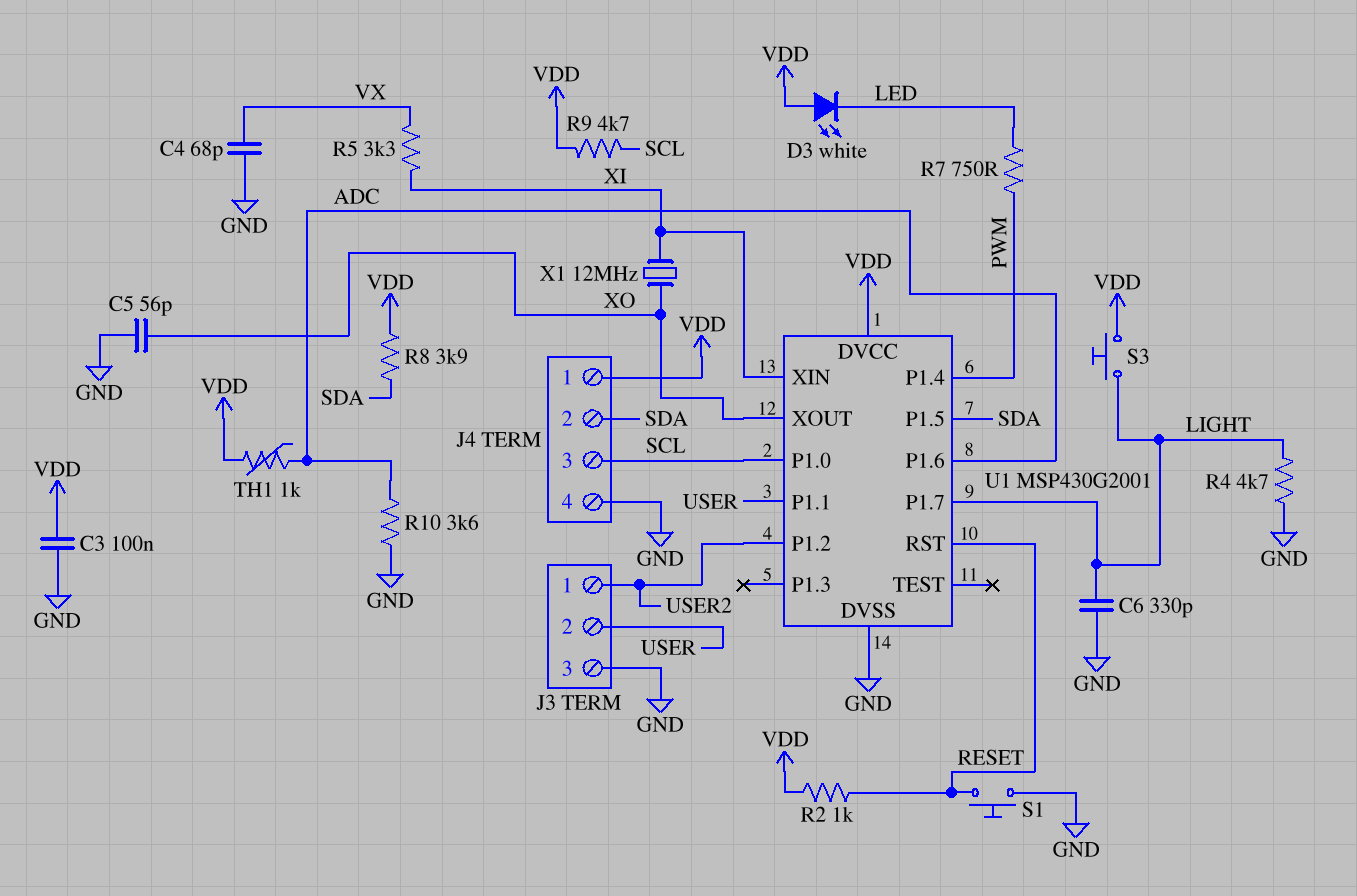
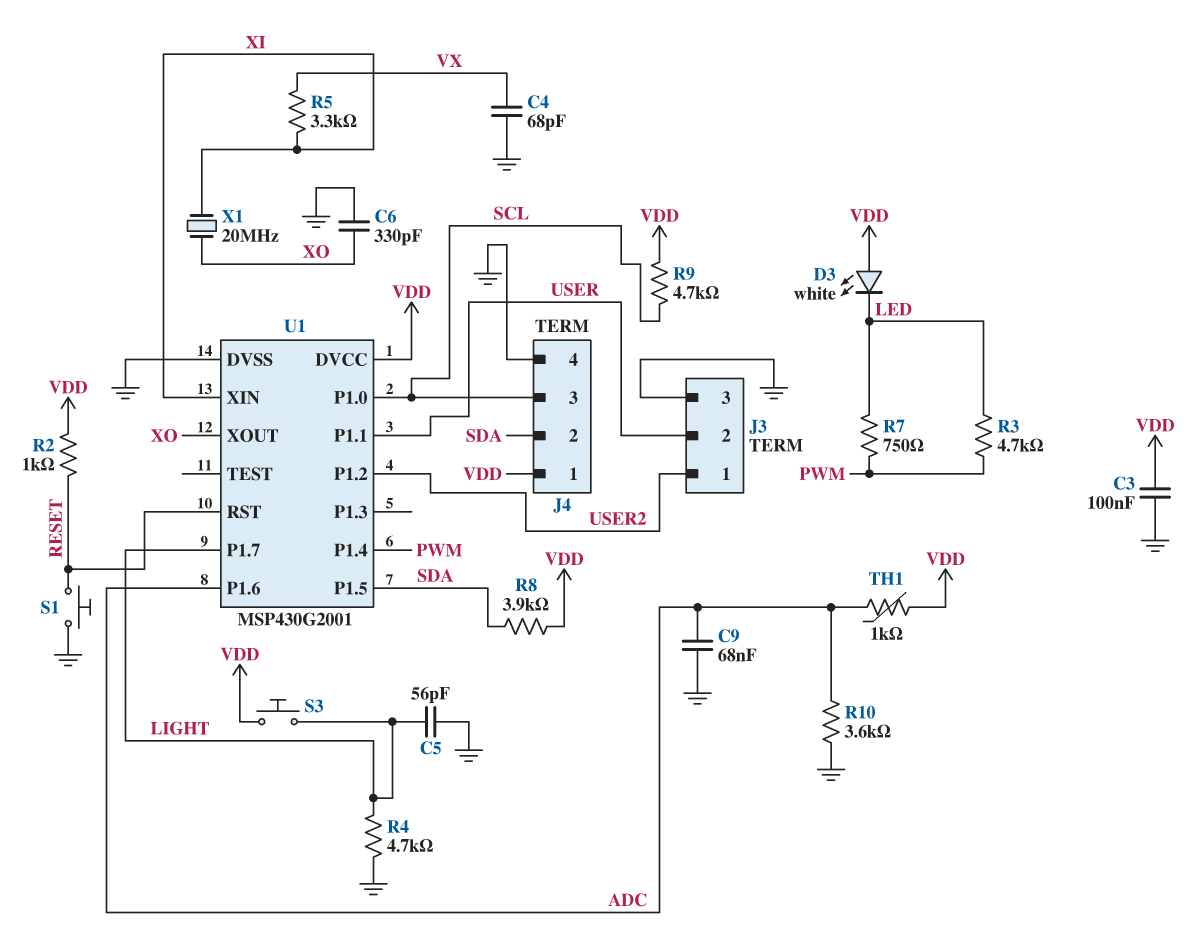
C5: 56pF (GND, XO) -> 56pF (GND, LIGHT)
C6: 330pF (GND, LIGHT) -> 330pF (GND, XO)
C9: none -> 68nF (ADC, GND)
R3: none -> 4.7k (LED, PWM)
X1: 12MHz (XI, XO) -> 20MHz (XI, XO)

